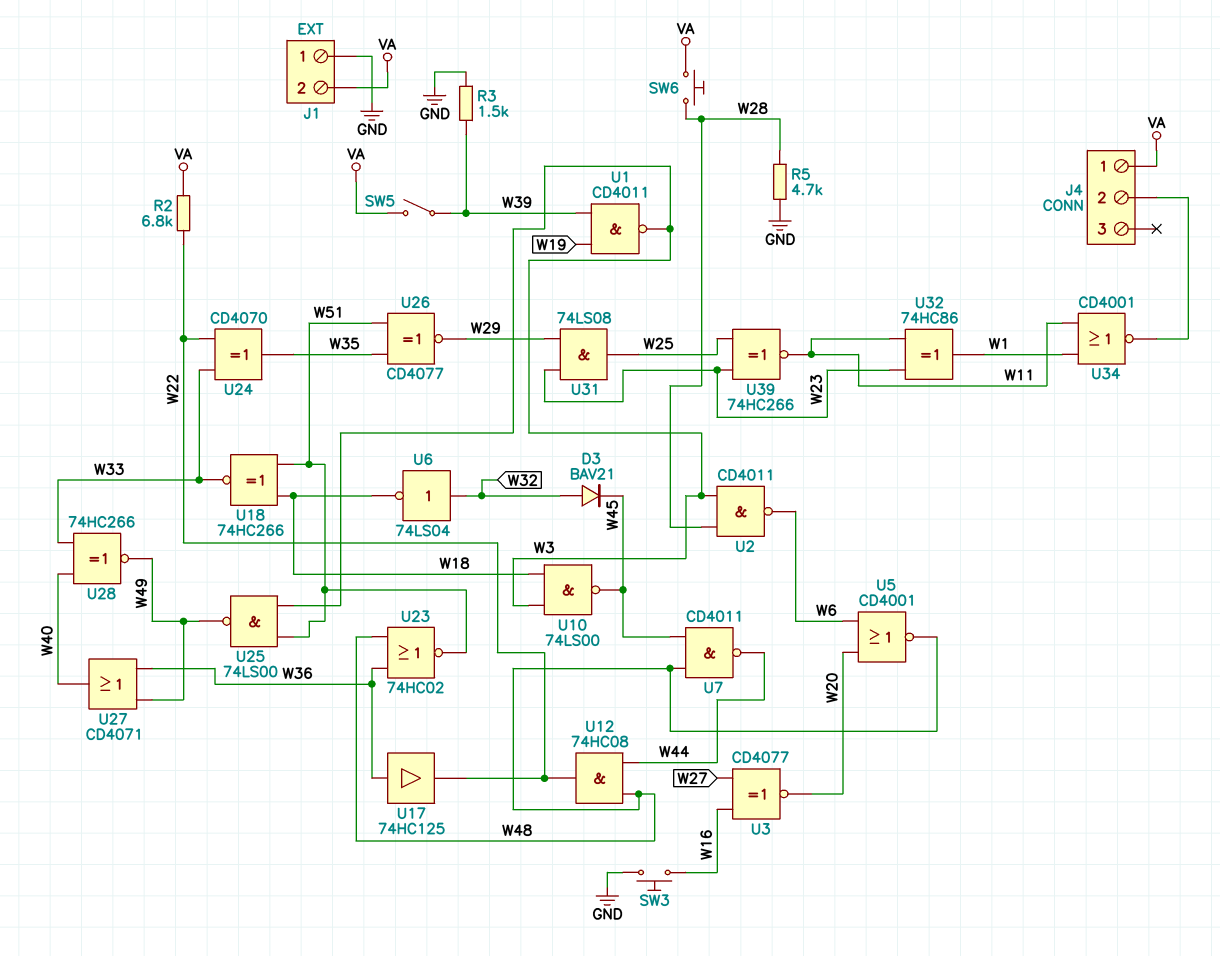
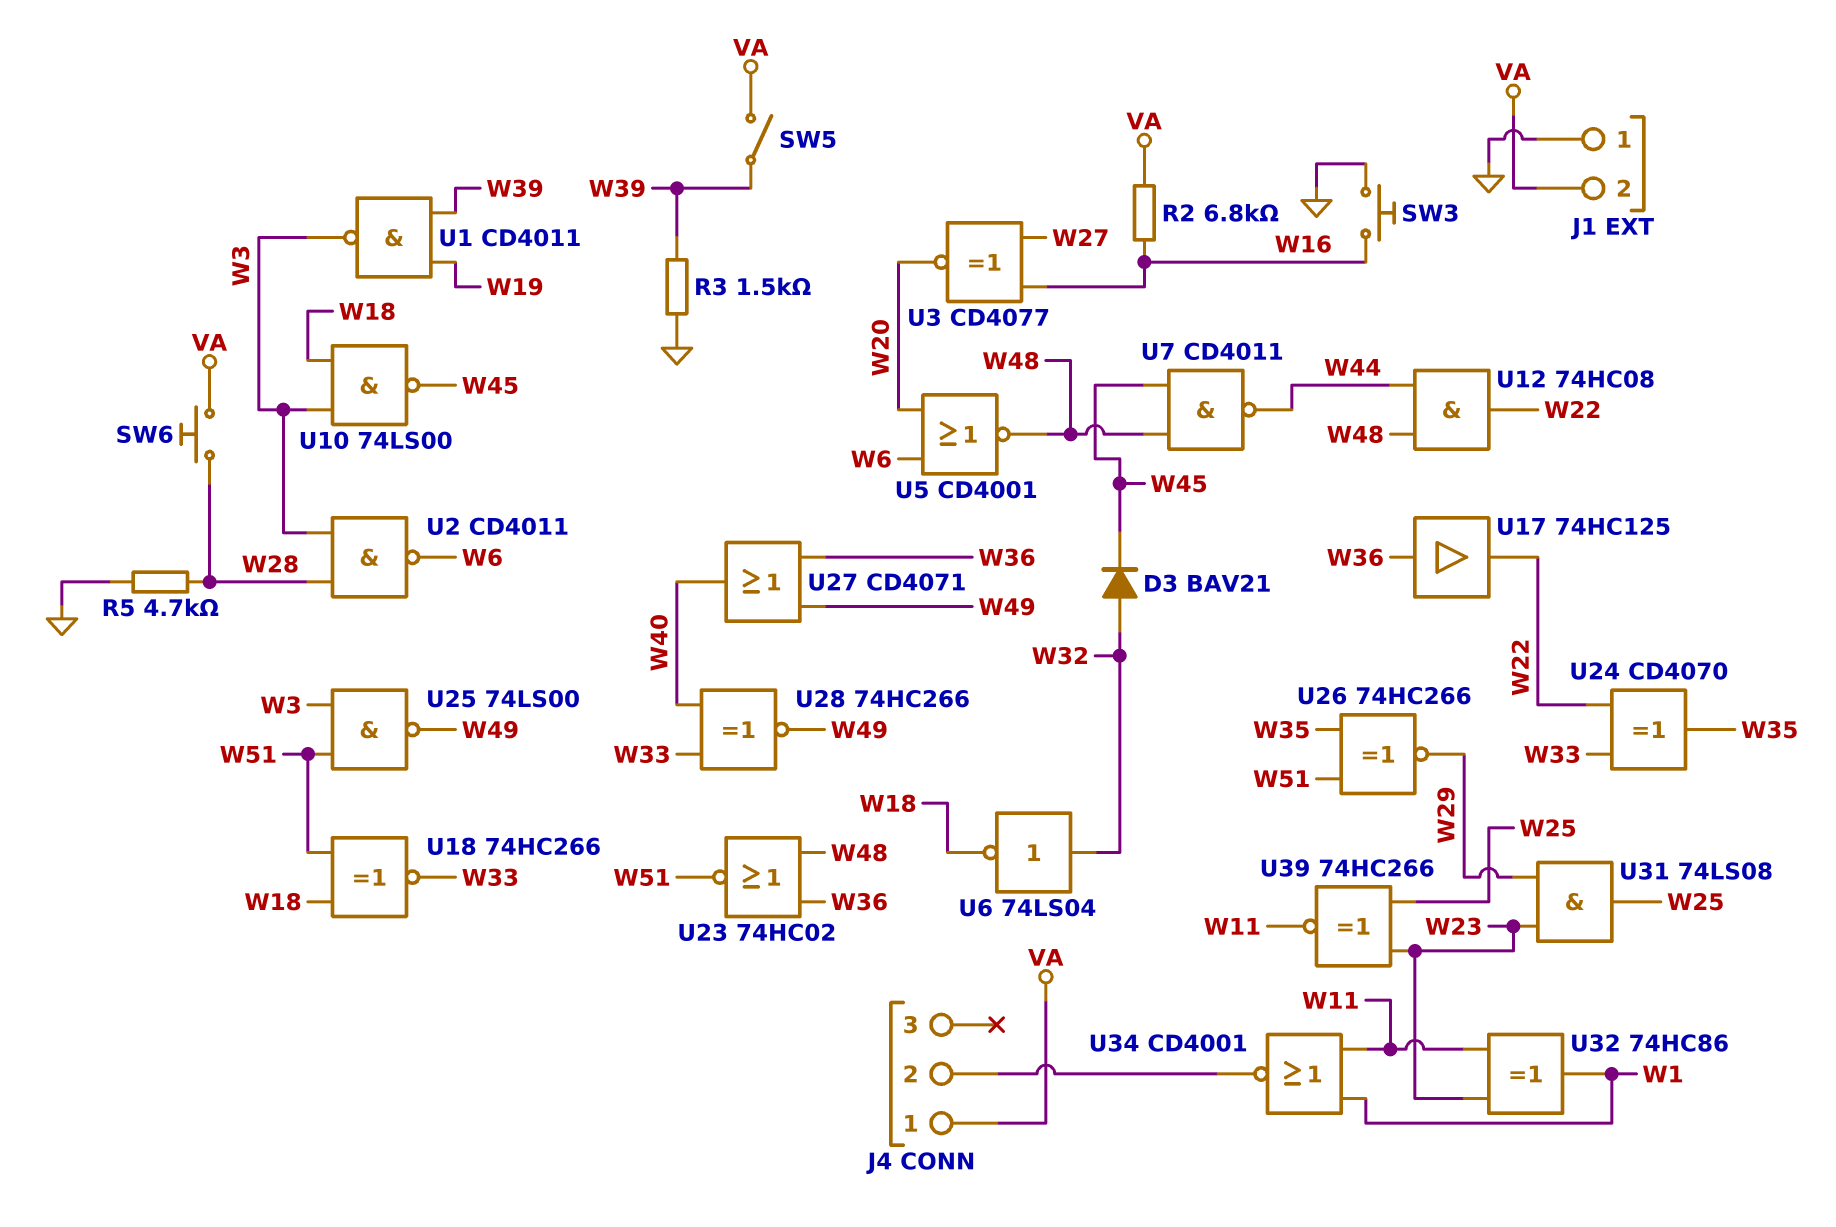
R2: 6.8k (VA, W22) -> 6.8k (VA, W16)
U26: XNOR CD4077 (in W35, in W51, out W29) -> XNOR 74HC266 (in W35, in W51, out W29)

